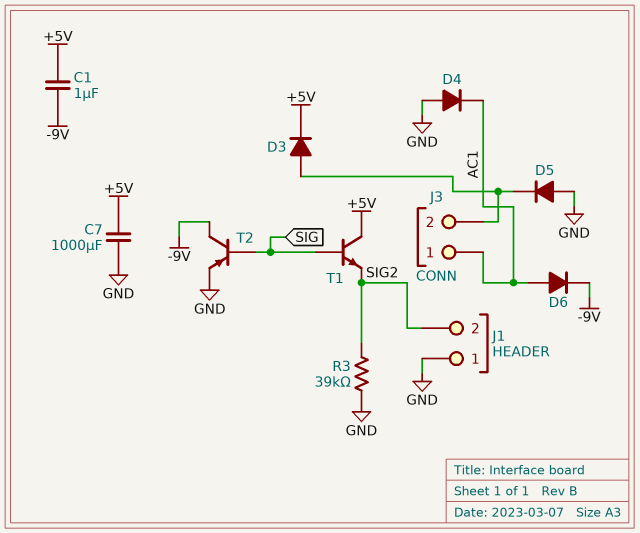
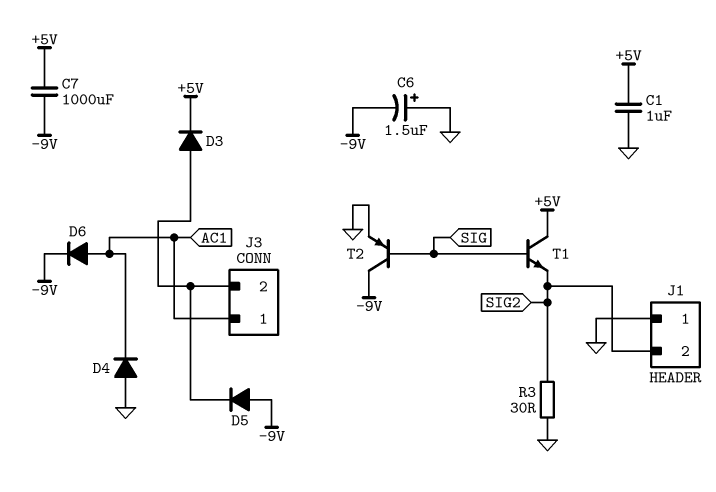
C1: 1uF (+5V, -9V) -> 1uF (+5V, GND)
C6: none -> 1.5uF (plus GND, minus -9V)
C7: 1000uF (+5V, GND) -> 1000uF (+5V, -9V)
D5: diode (A GND, K J3/2) -> diode (A -9V, K J3/2)
R3: 39k (GND, SIG2) -> 30 (GND, SIG2)

